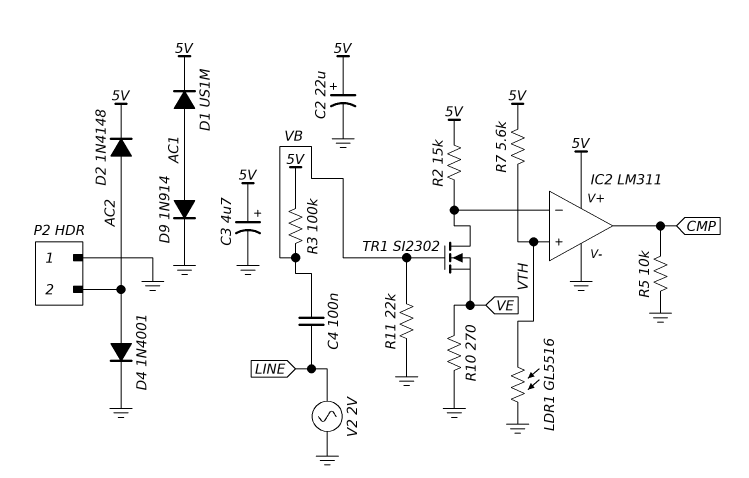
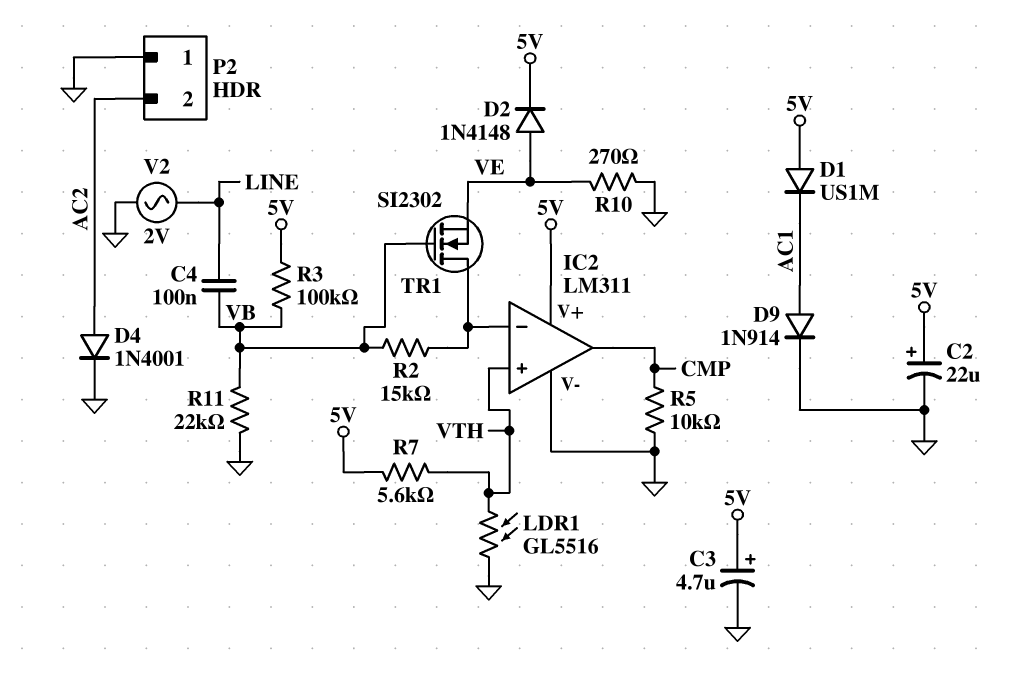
D1: diode US1M (A AC1, K 5V) -> diode US1M (A 5V, K AC1)
D2: diode 1N4148 (A AC2, K 5V) -> diode 1N4148 (A VE, K 5V)
R2: 15k (5V, IC2/in-) -> 15k (IC2/in-, VB)

